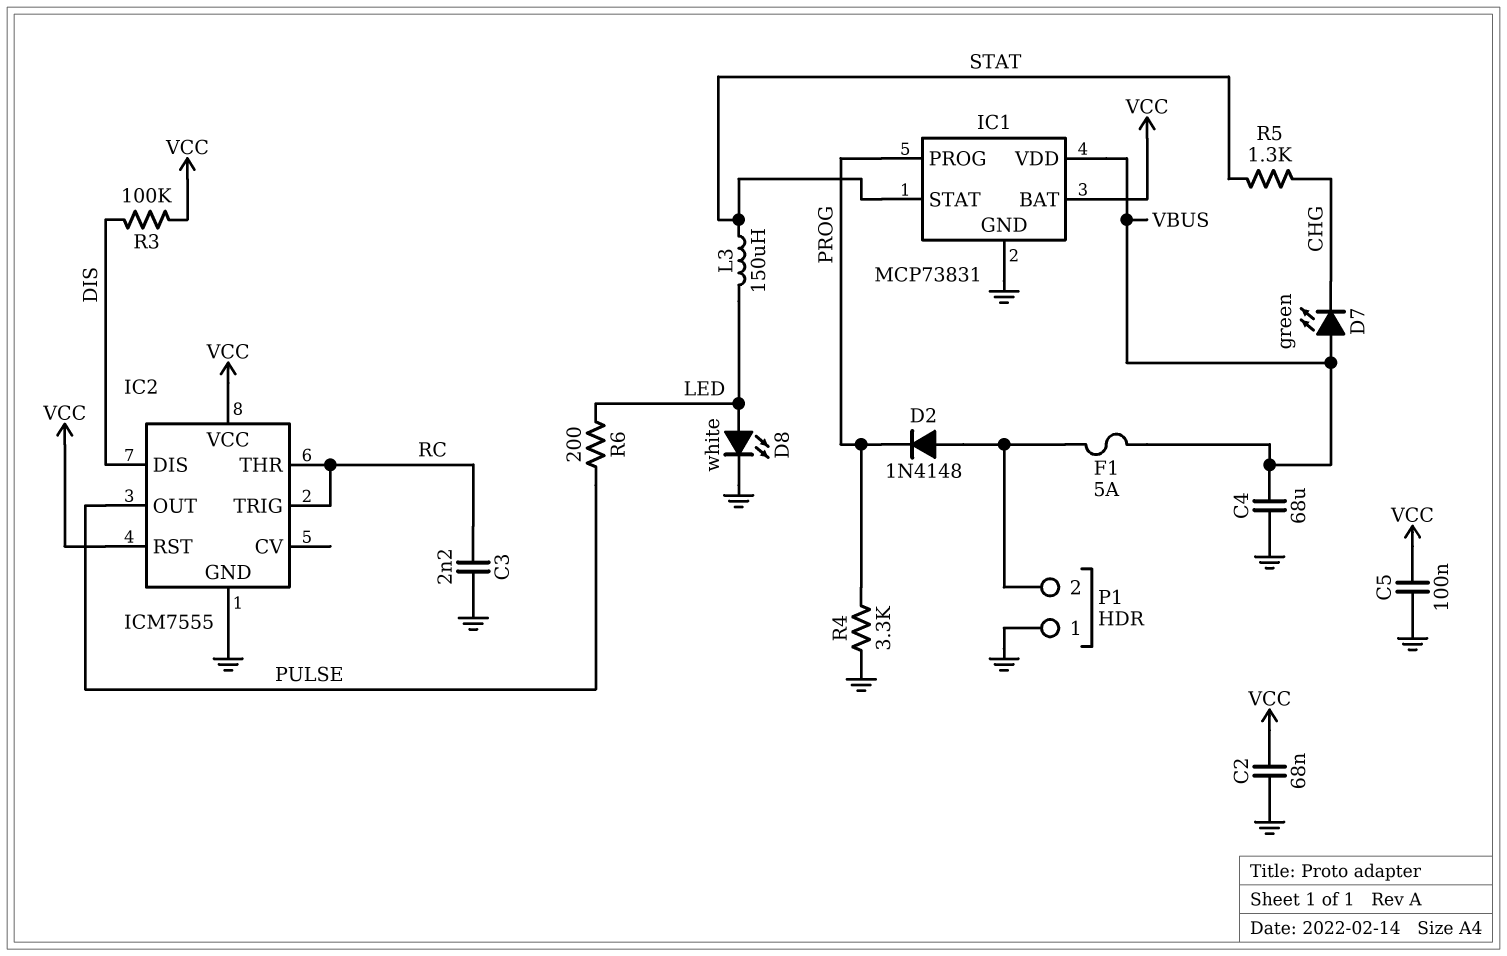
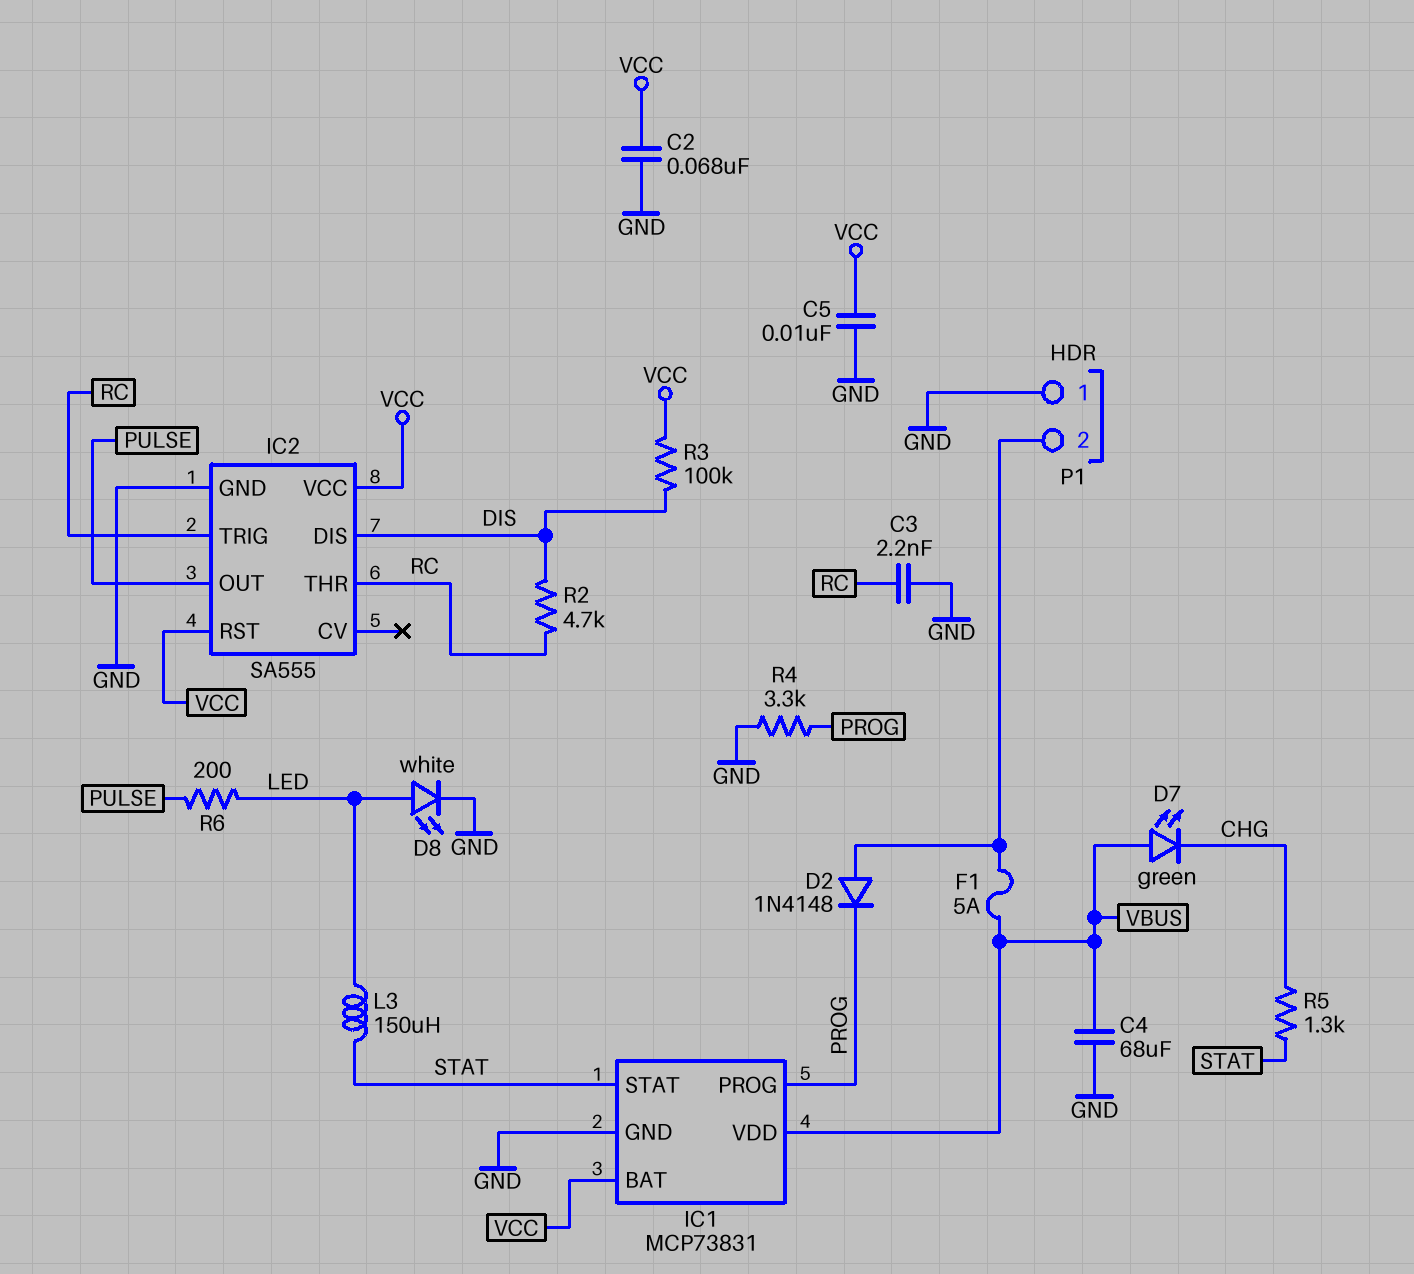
C5: 100nF (GND, VCC) -> 10nF (GND, VCC)
IC2: ICM7555 -> SA555
R2: none -> 4.7k (DIS, RC)

